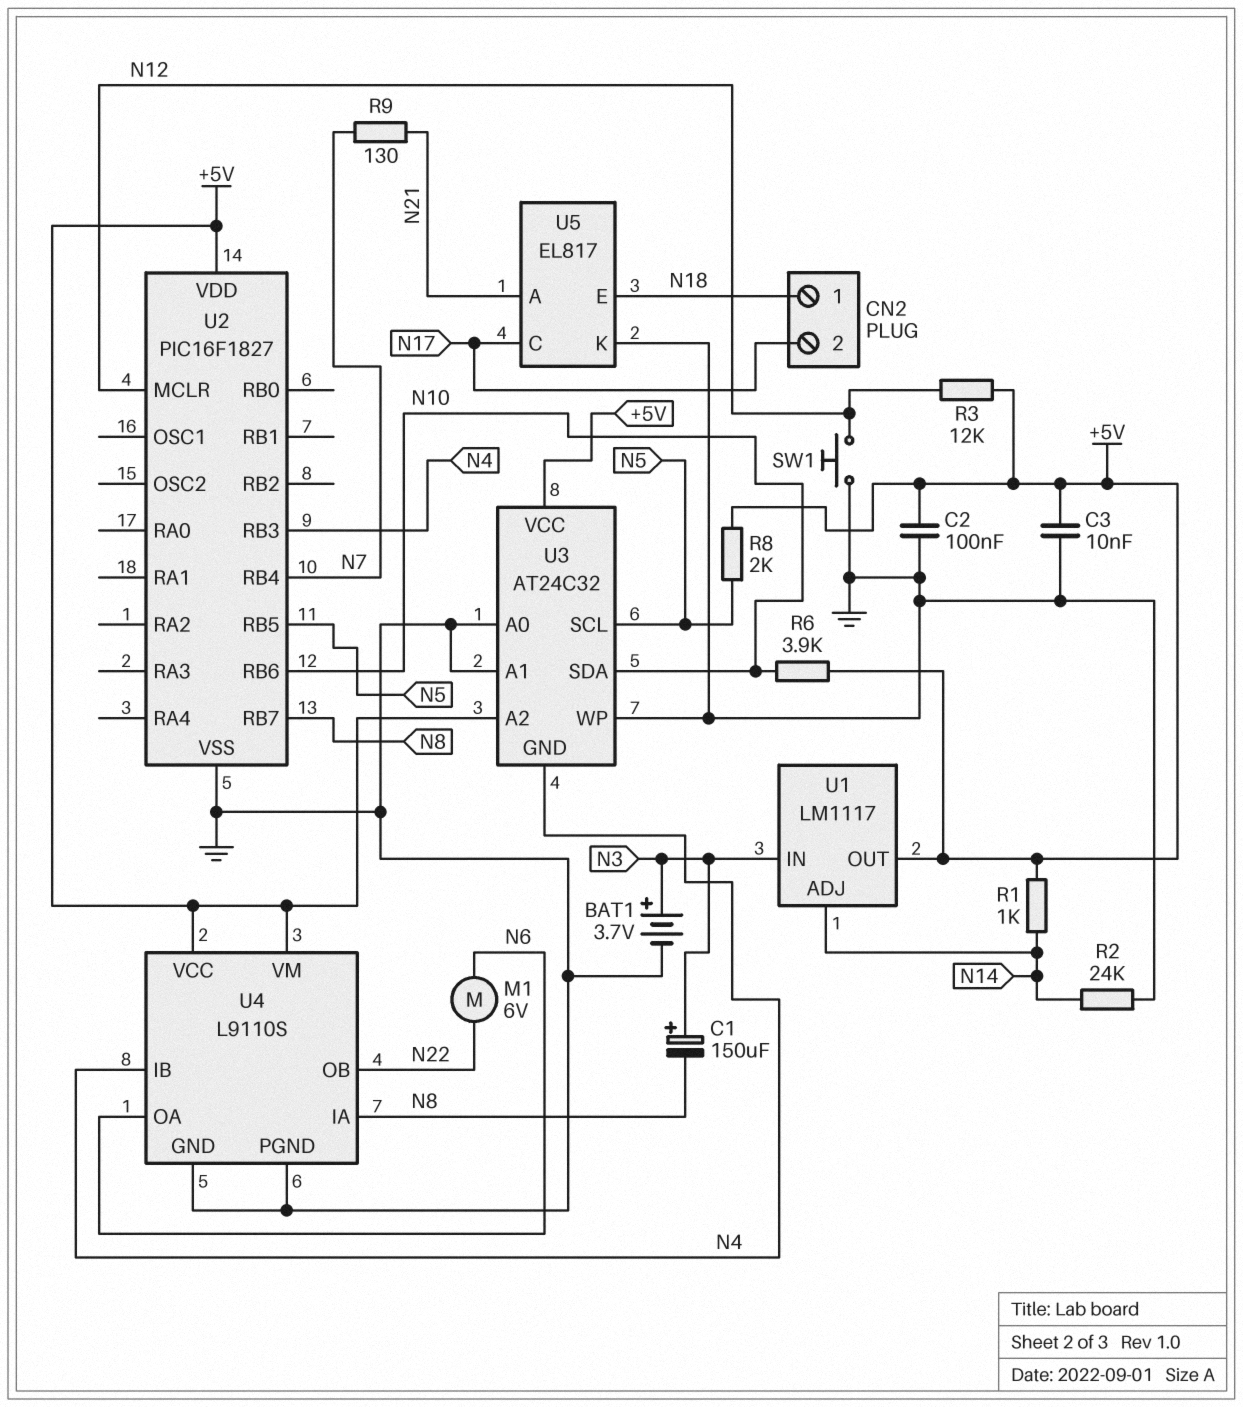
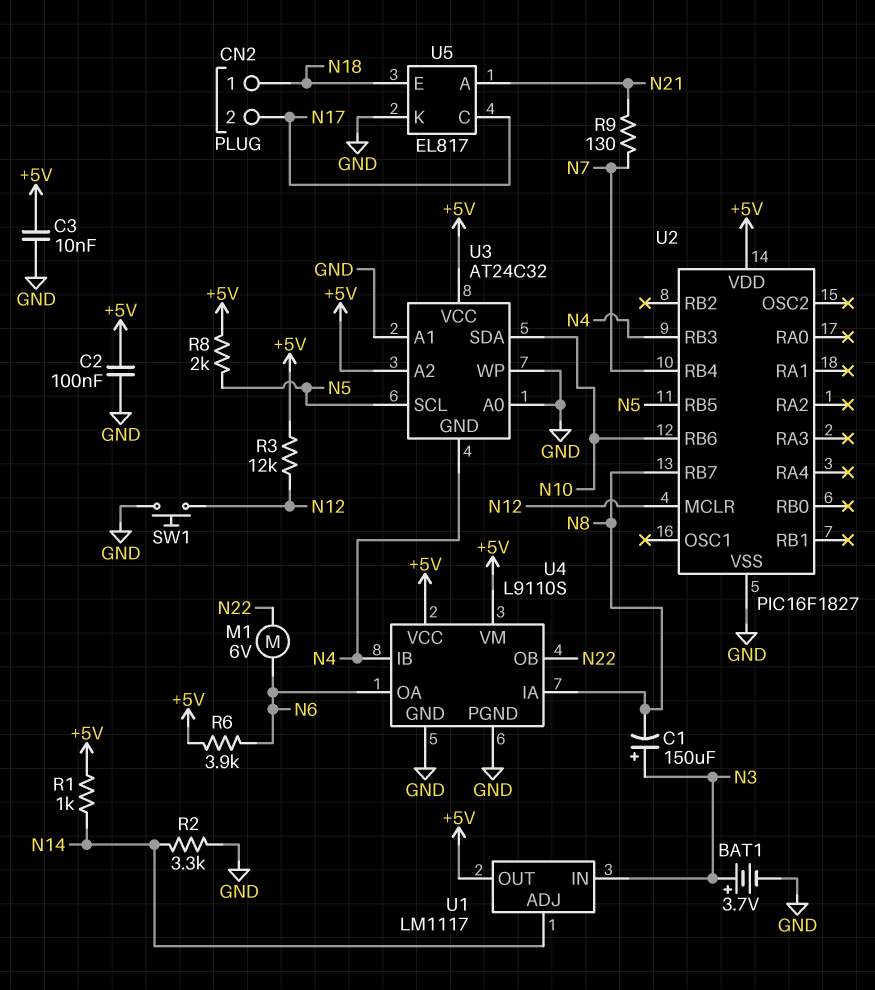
R2: 24k (GND, N14) -> 3.3k (GND, N14)
R6: 3.9k (+5V, N10) -> 3.9k (+5V, N6)

